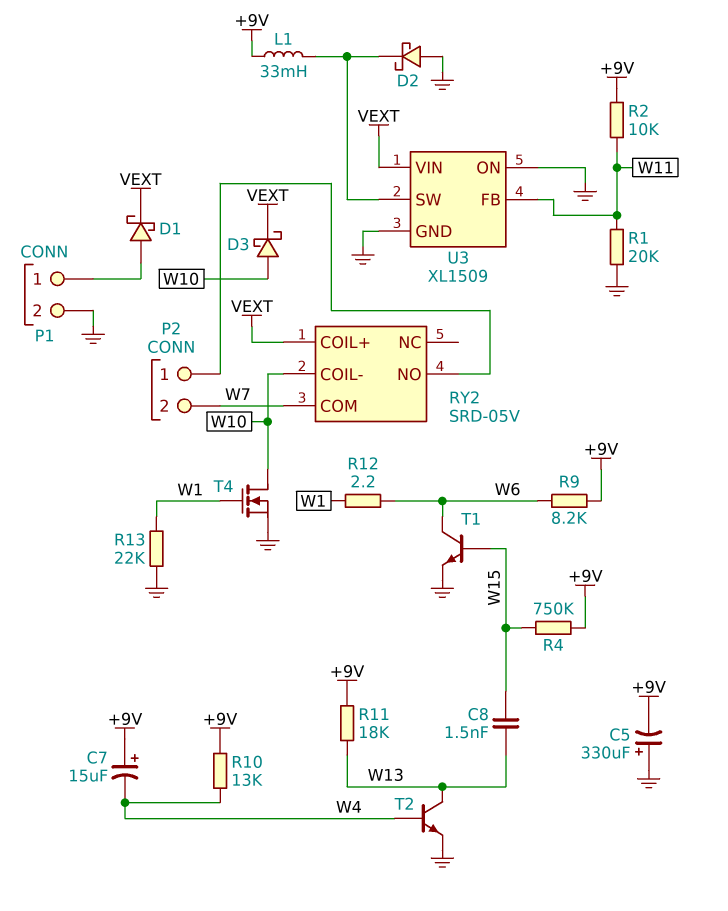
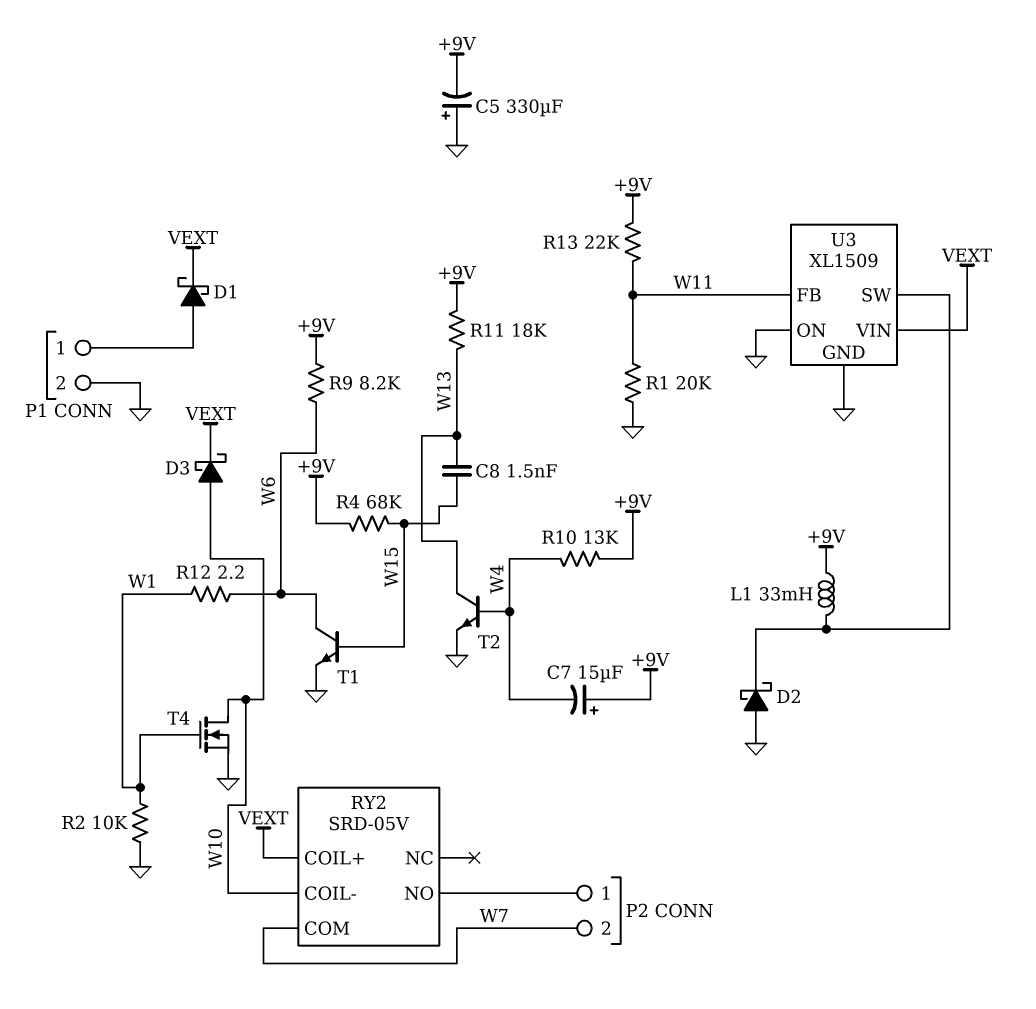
R2: 10k (+9V, W11) -> 10k (GND, W1)
R4: 750k (+9V, W15) -> 68k (+9V, W15)
R13: 22k (GND, W1) -> 22k (+9V, W11)

